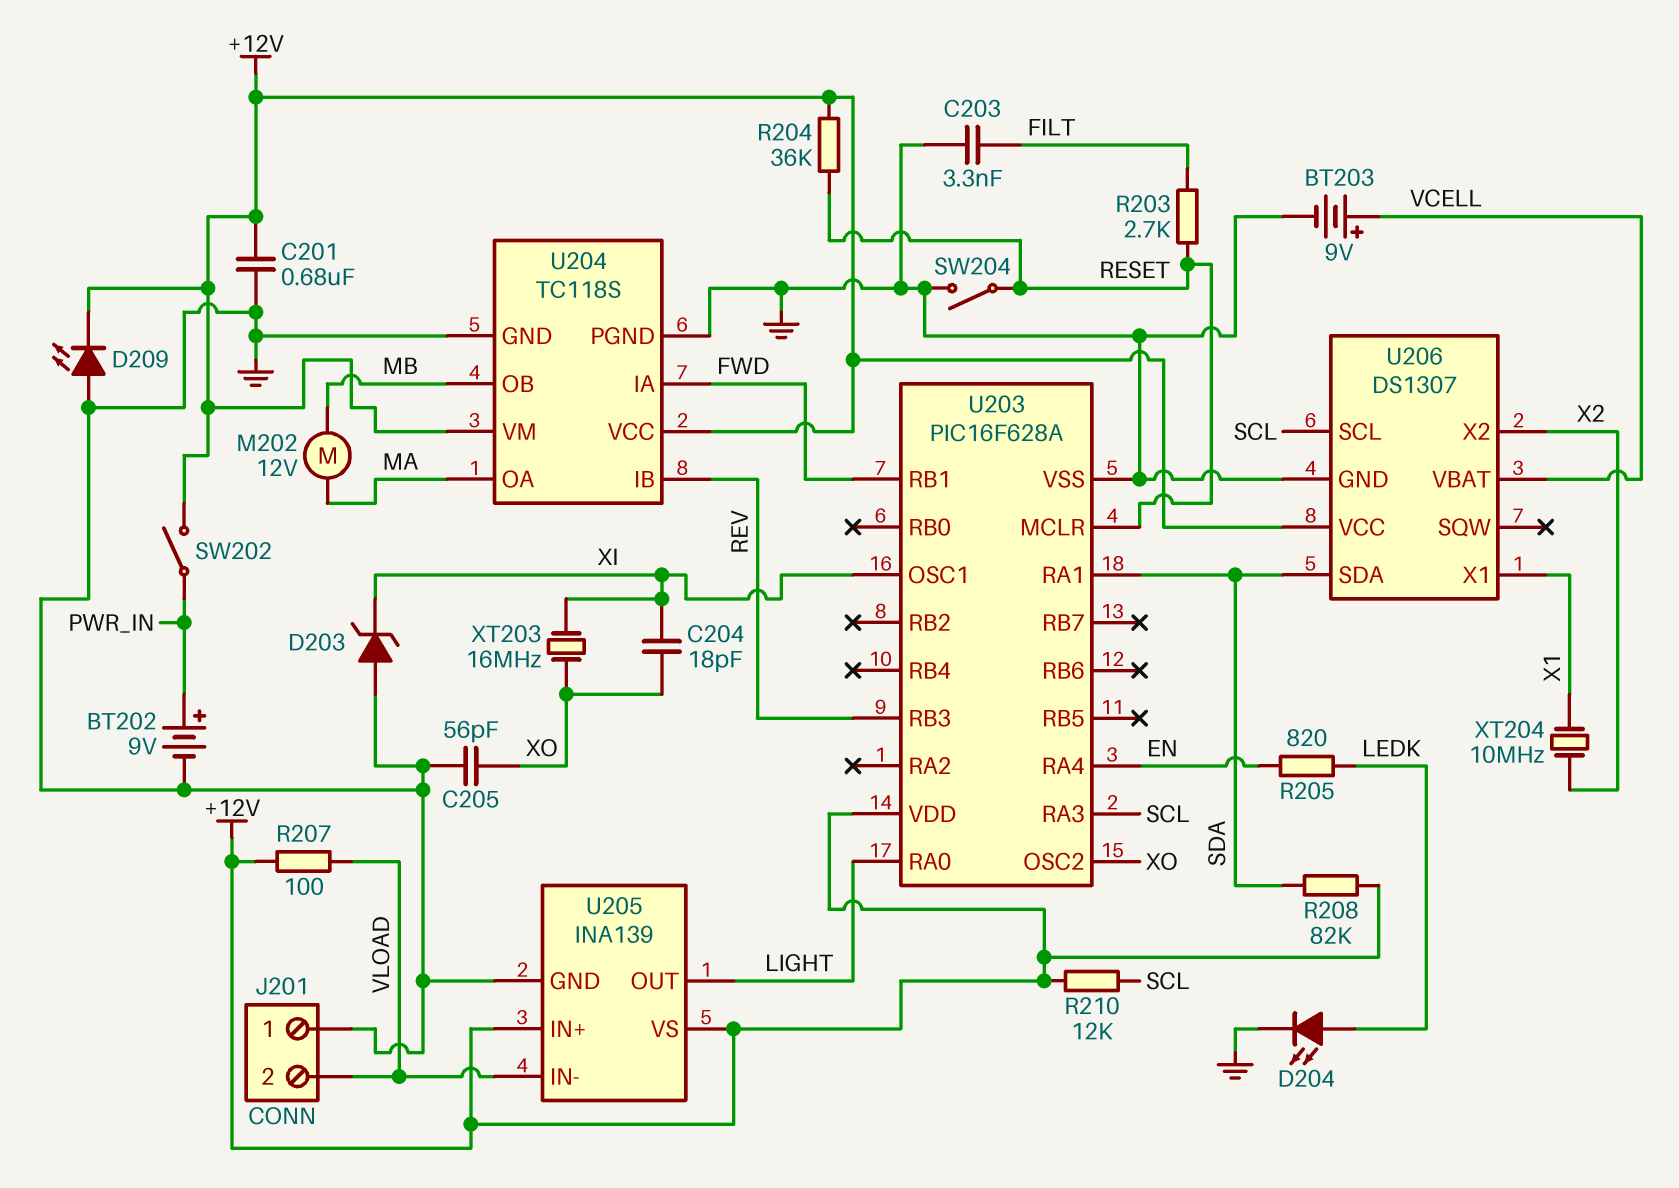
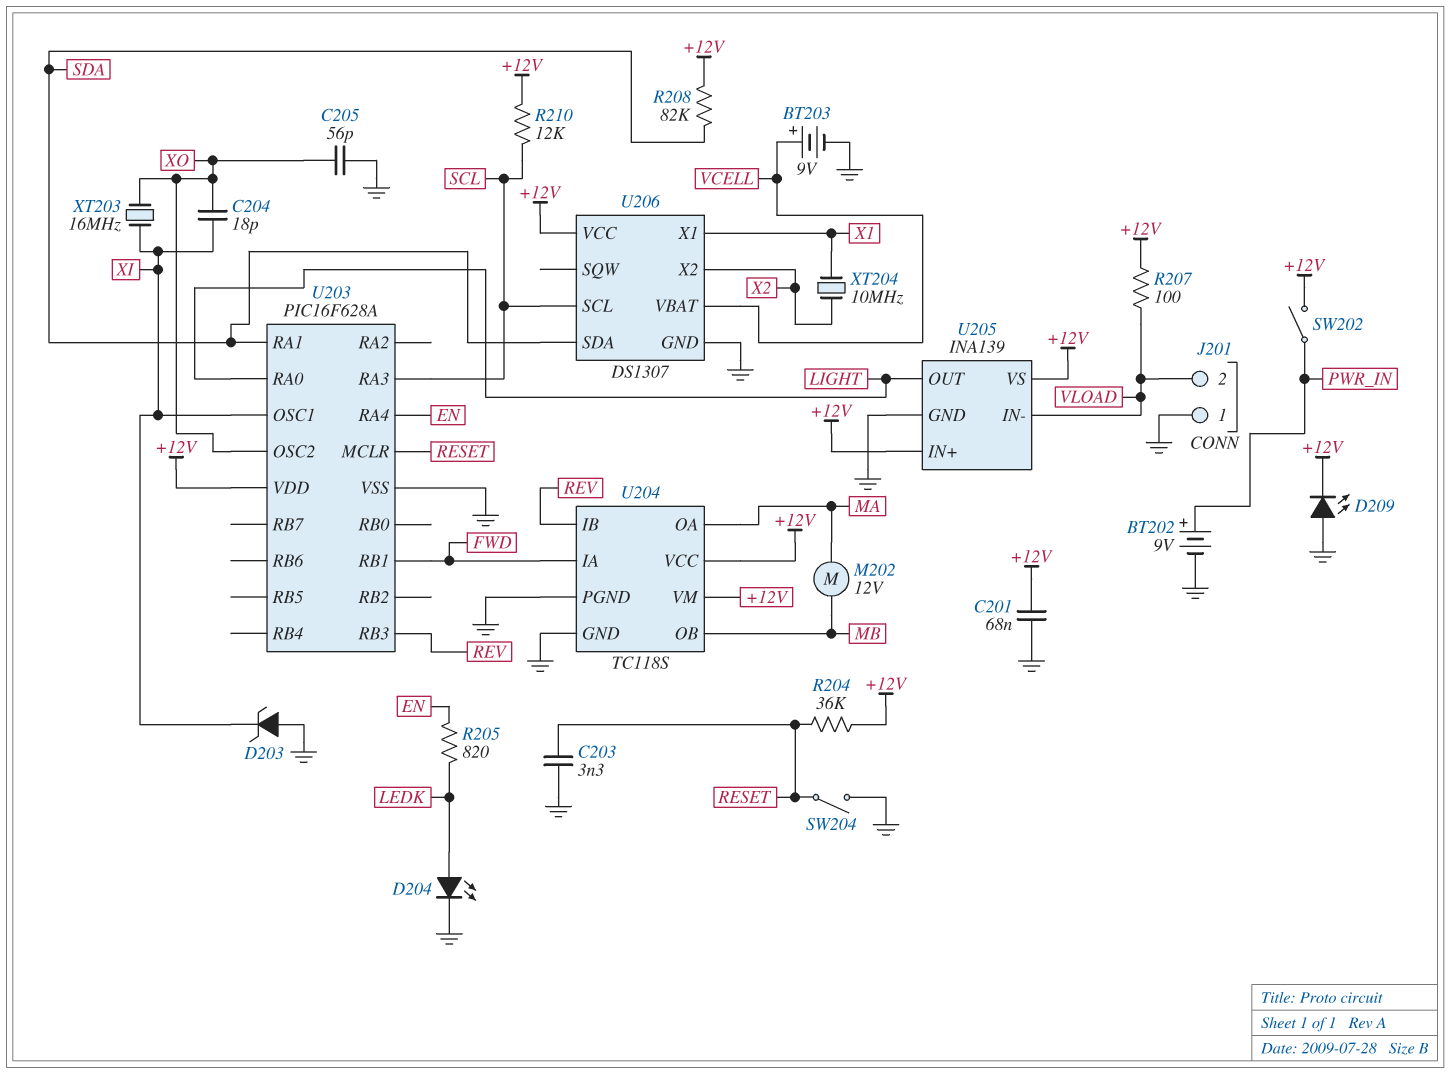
C201: 680nF (+12V, GND) -> 68nF (+12V, GND)
C203: 3.3nF (FILT, GND) -> 3.3nF (GND, RESET)
R203: 2.7k (FILT, RESET) -> none

